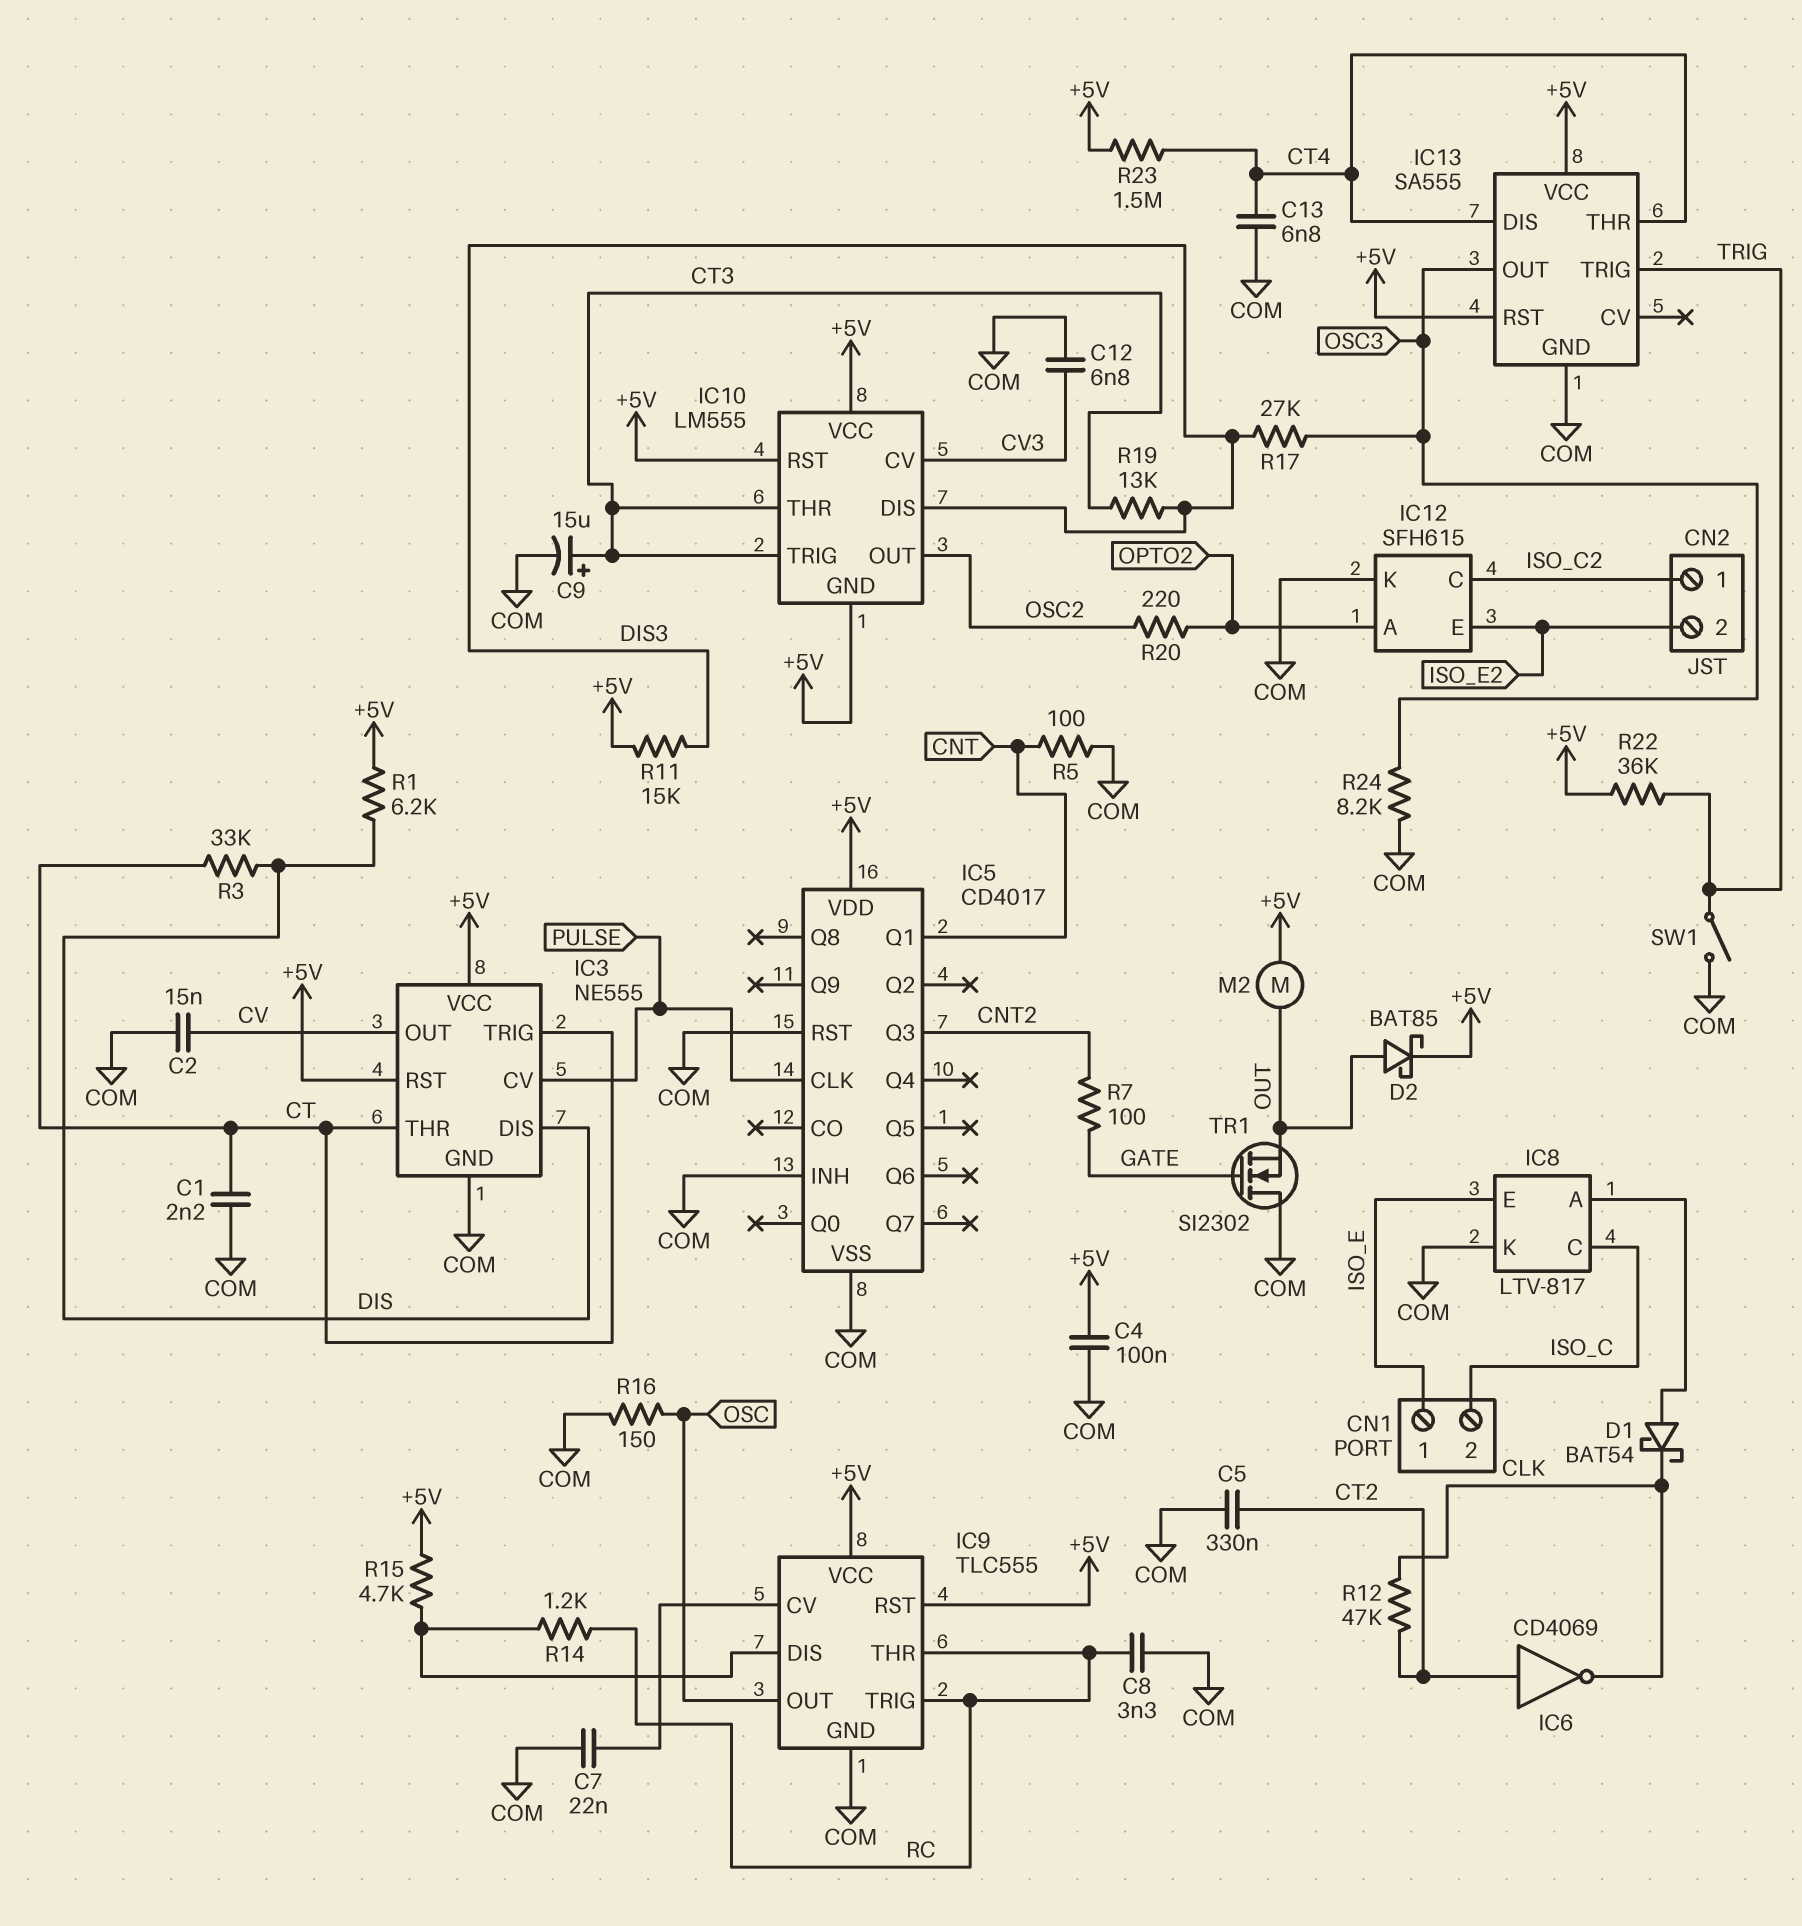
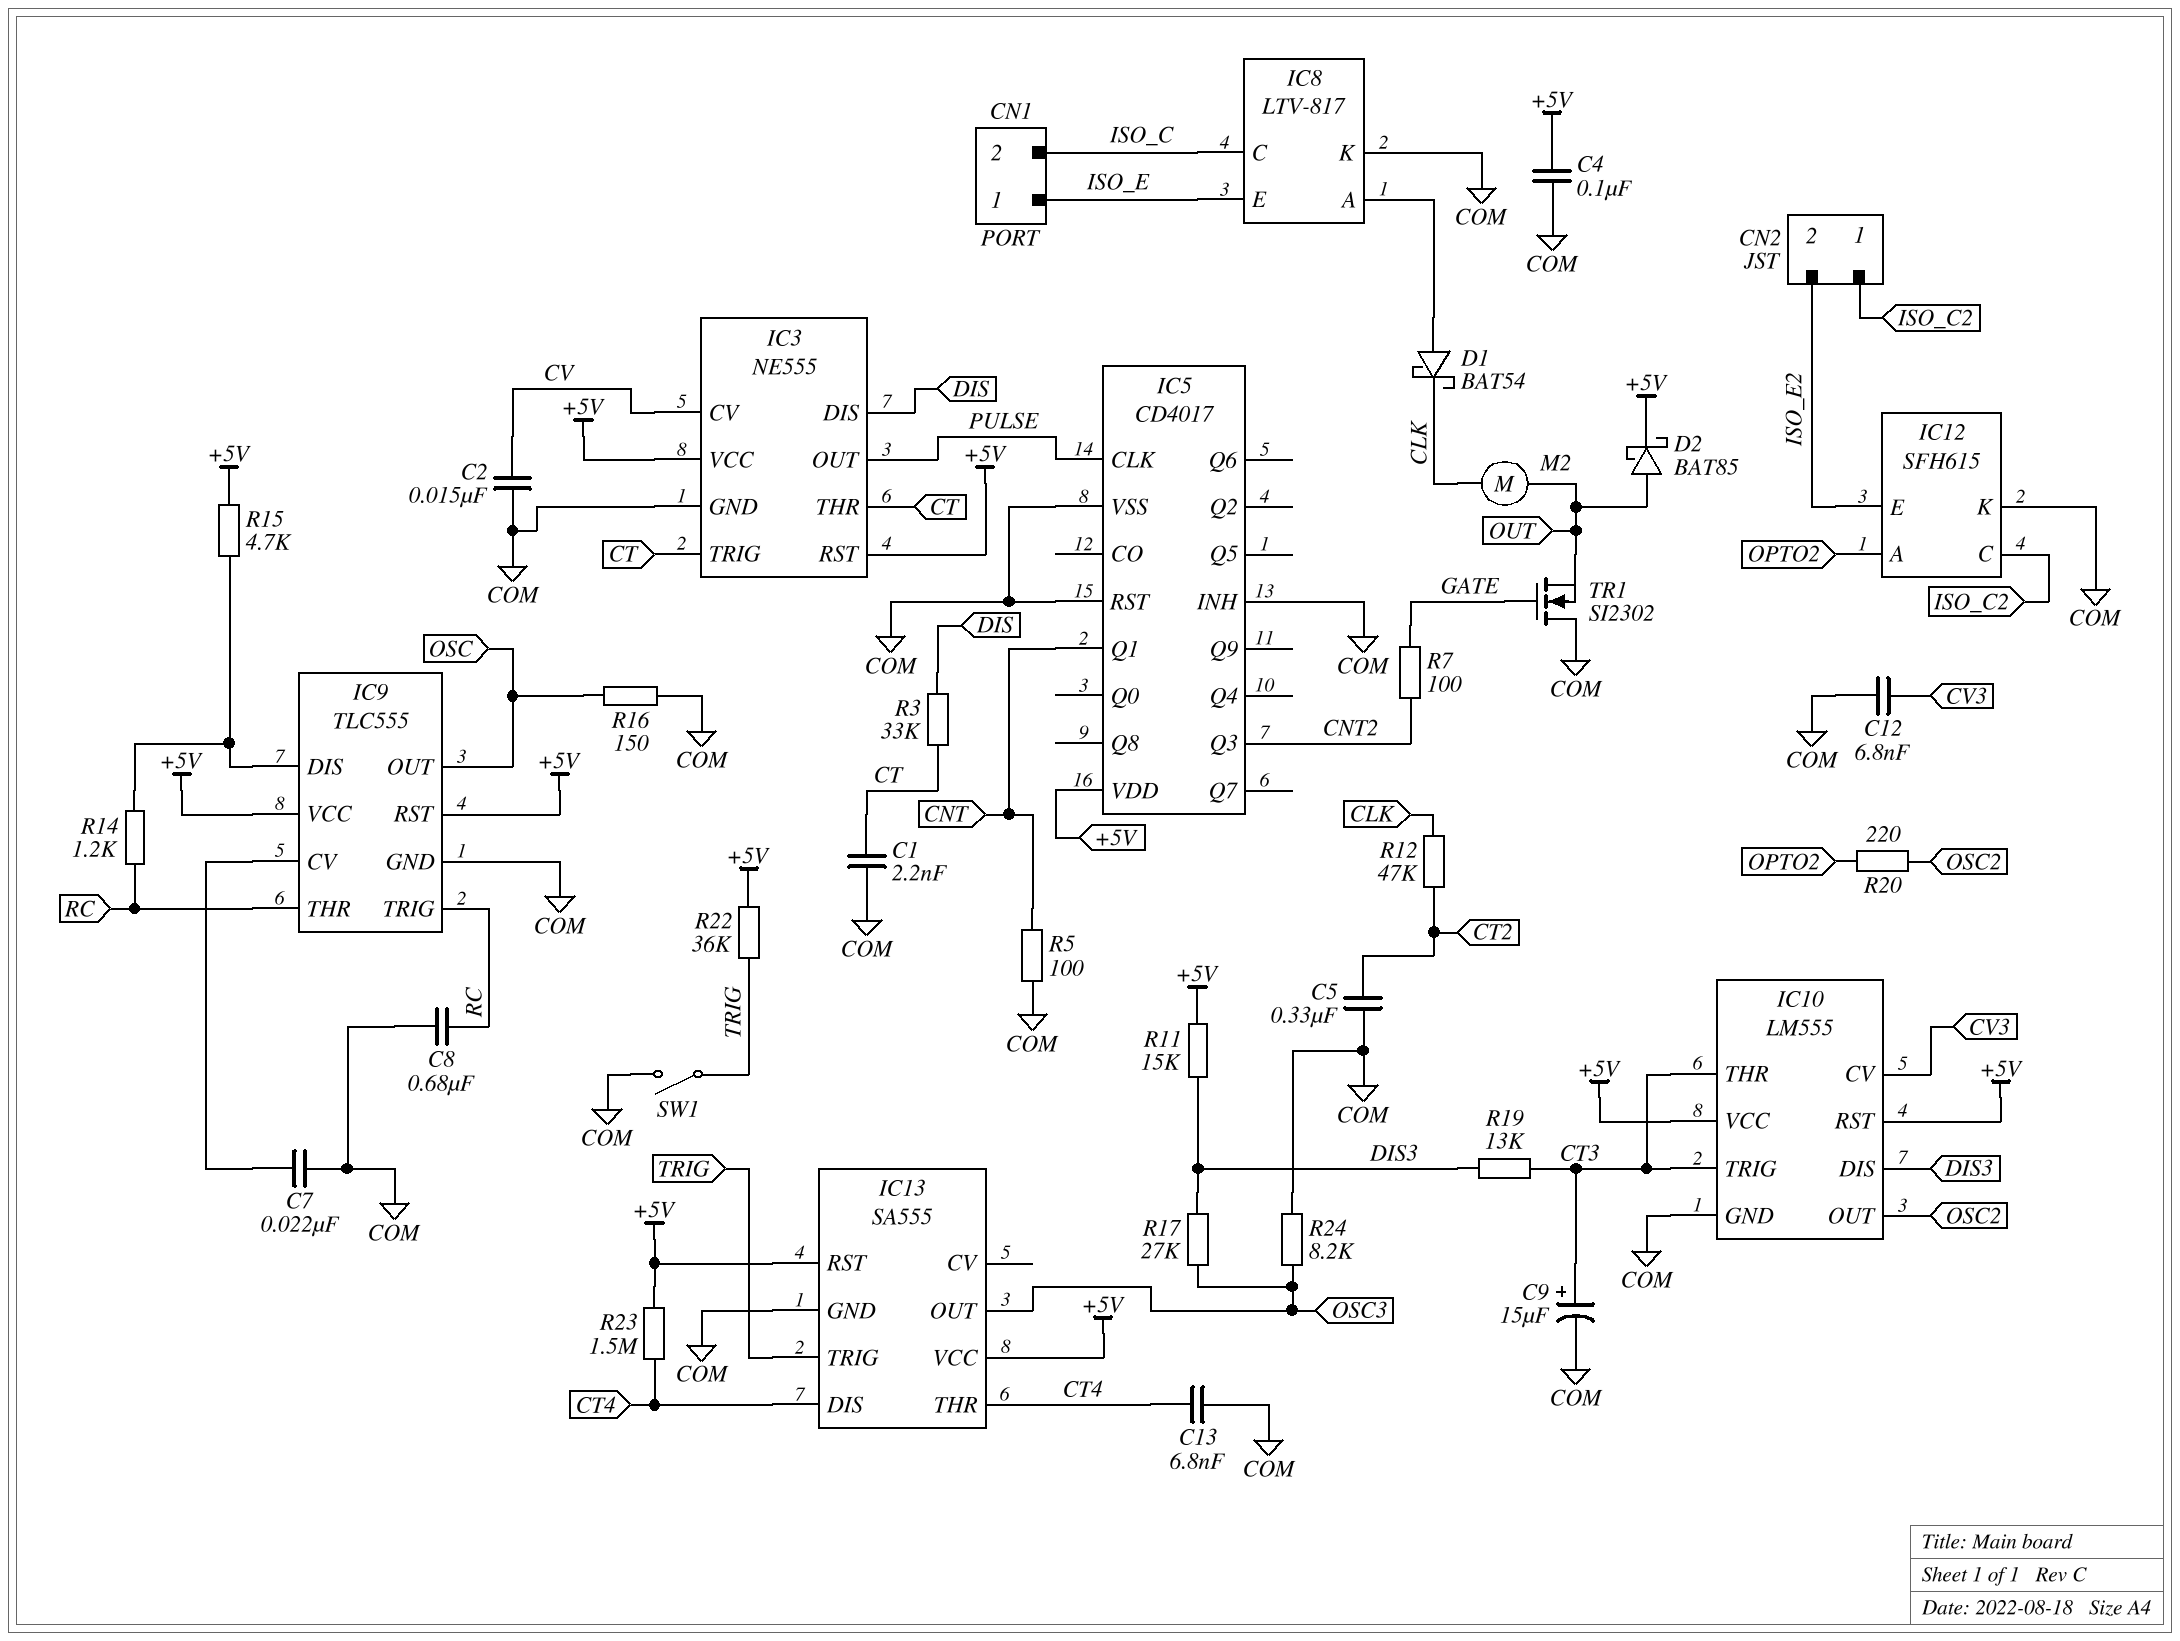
C8: 3.3nF (COM, RC) -> 680nF (COM, RC)
IC3 pin CV: PULSE -> CV
IC3 pin OUT: CV -> PULSE
IC6: NOT CD4069 (in CT2, out CLK) -> none
IC10 pin GND: +5V -> COM
M2: motor (+5V, OUT) -> motor (CLK, OUT)
R1: 6.2k (+5V, DIS) -> none

